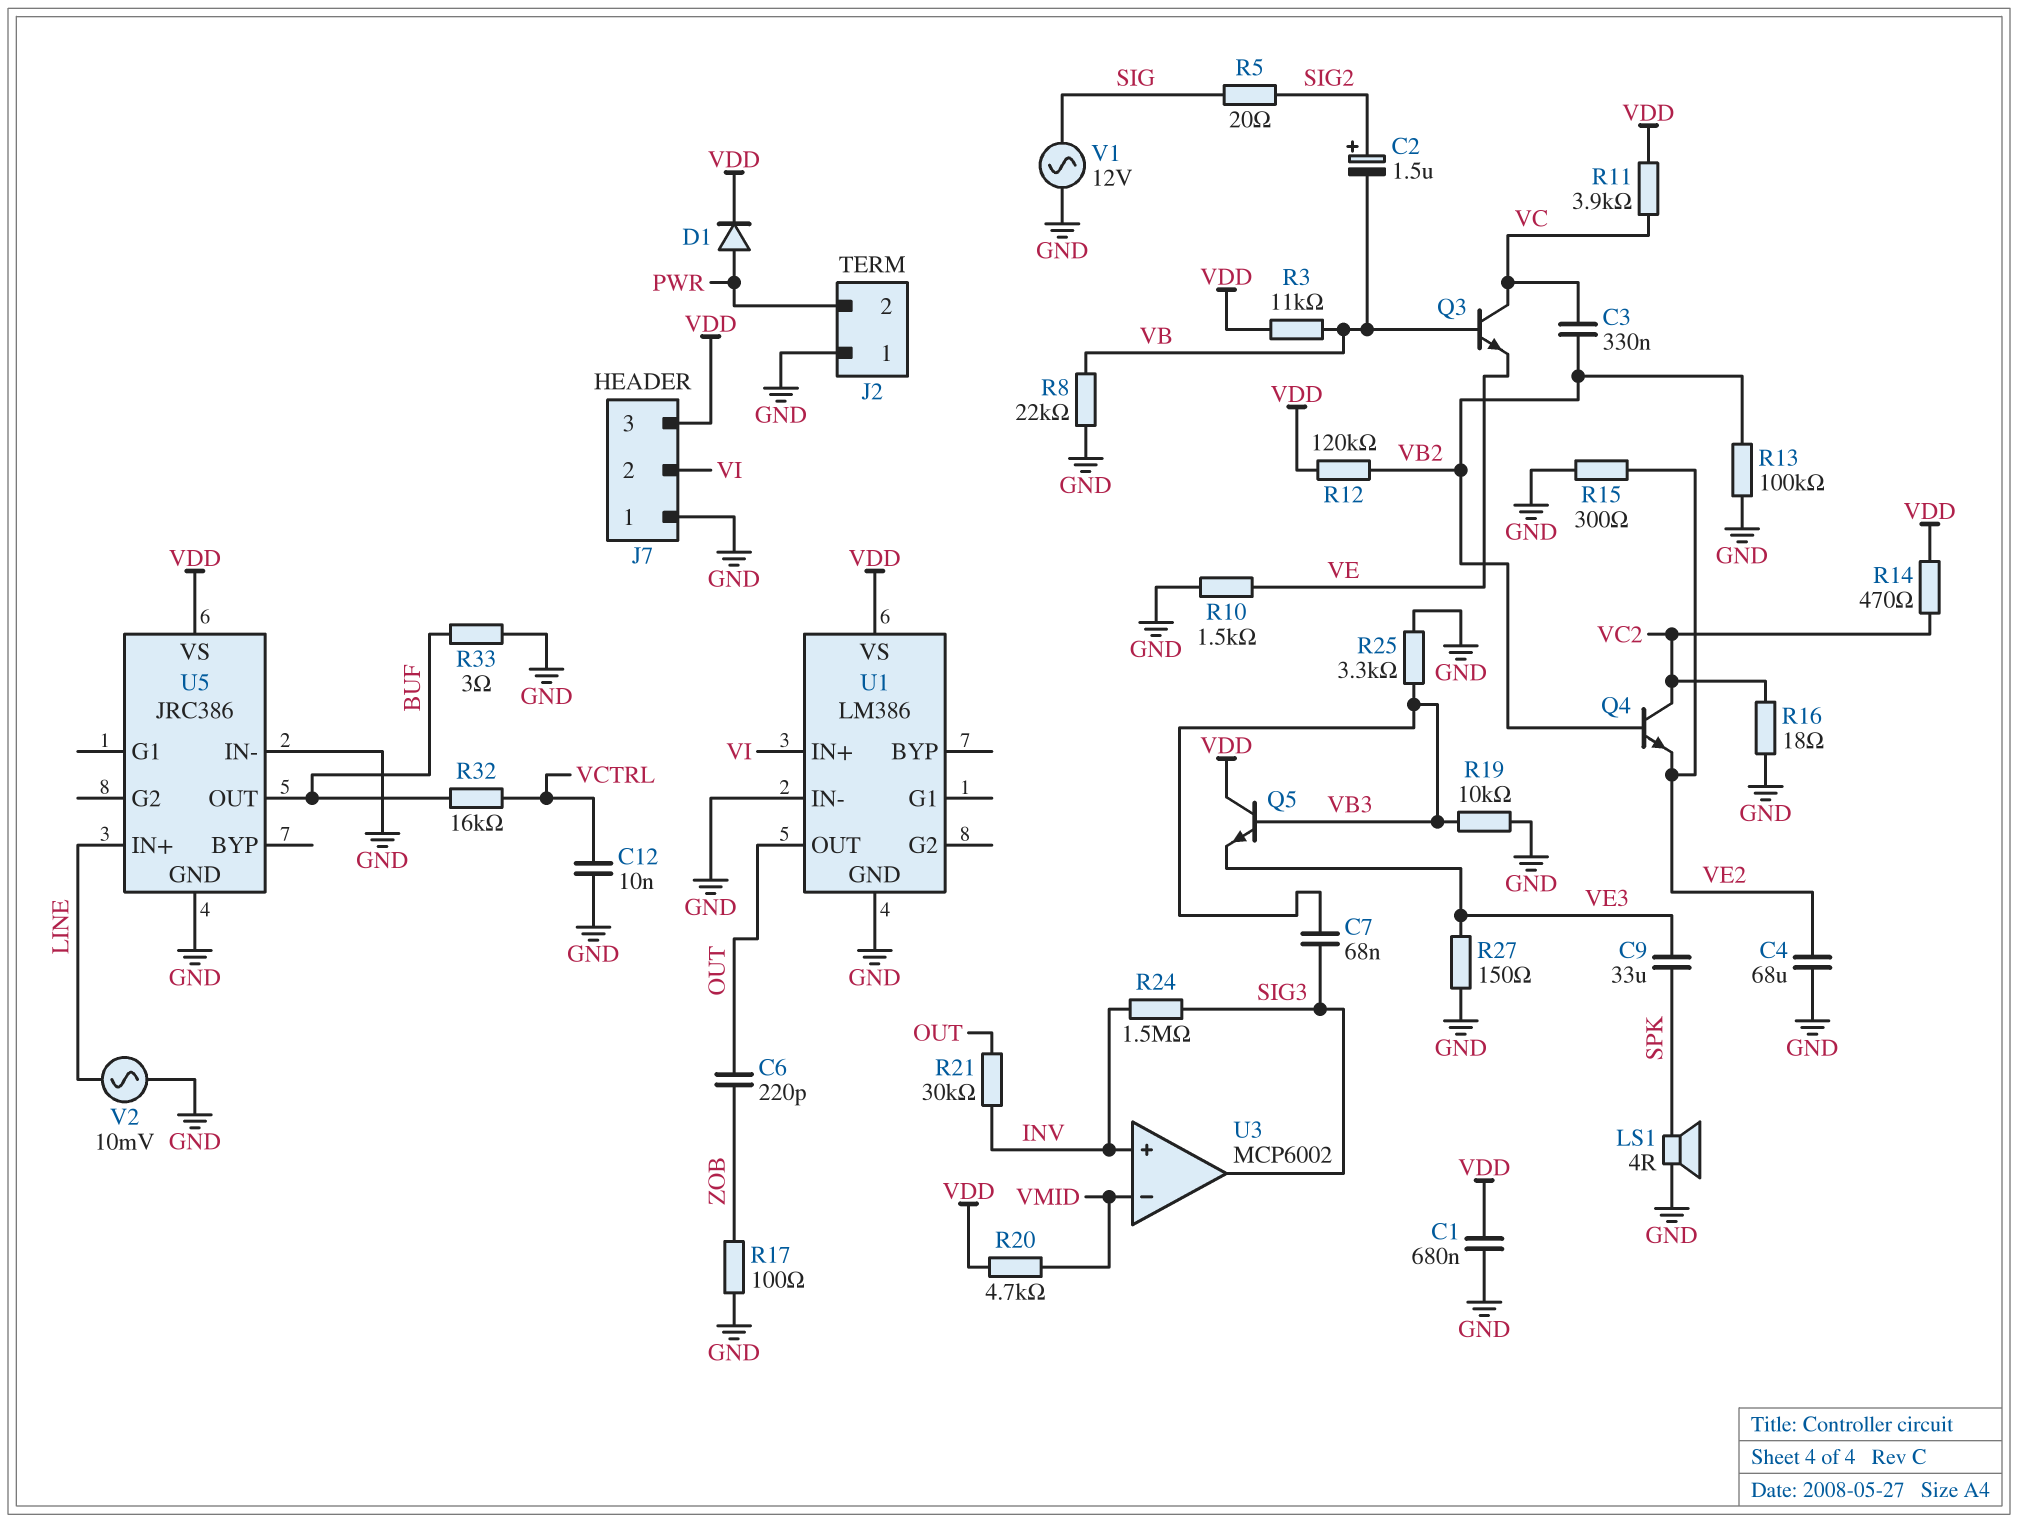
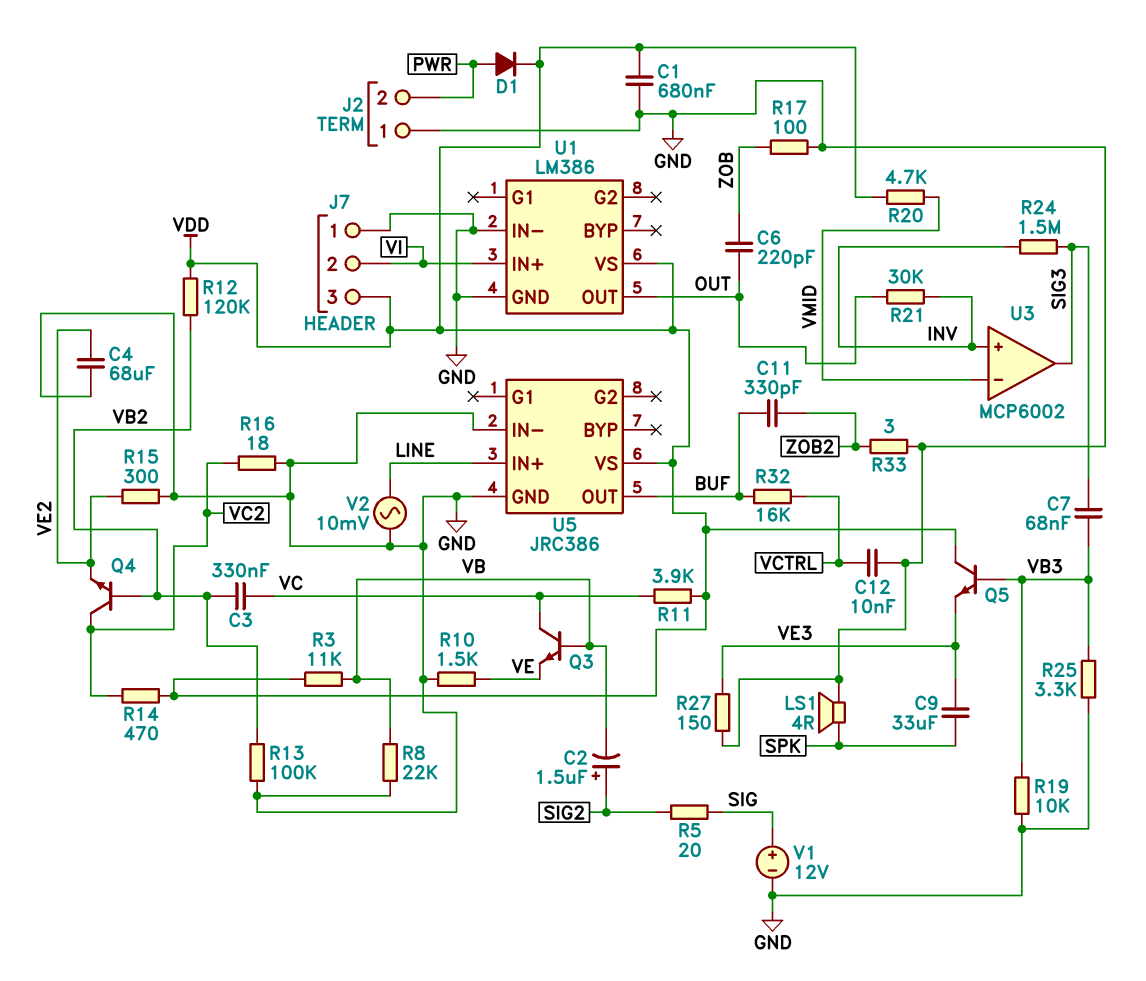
C11: none -> 330pF (BUF, ZOB2)
R33: 3 (BUF, GND) -> 3 (GND, ZOB2)
V1: AC 12V (GND, SIG) -> 12V (plus SIG, minus GND)

